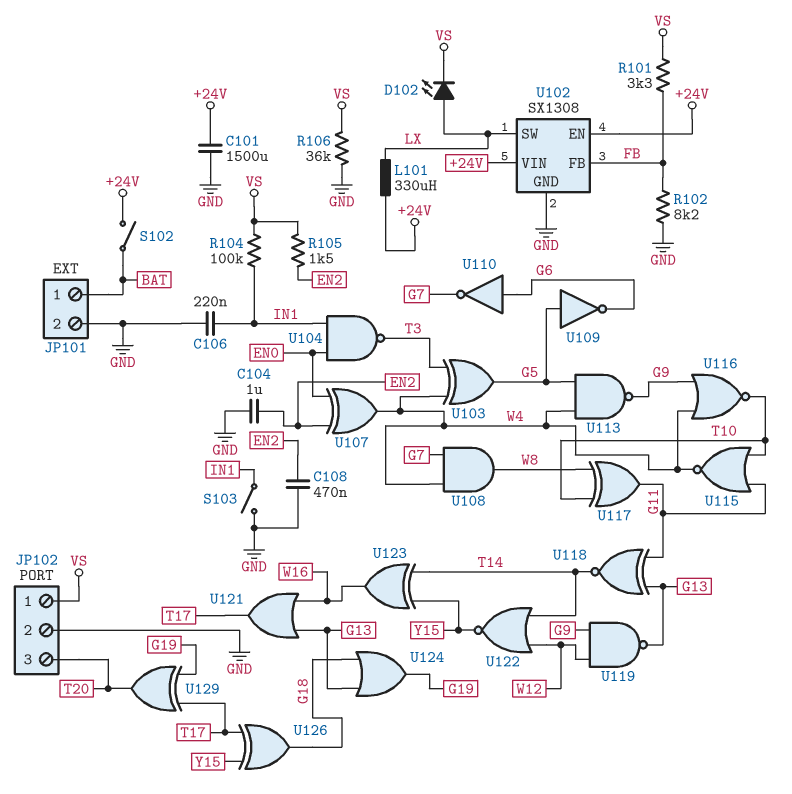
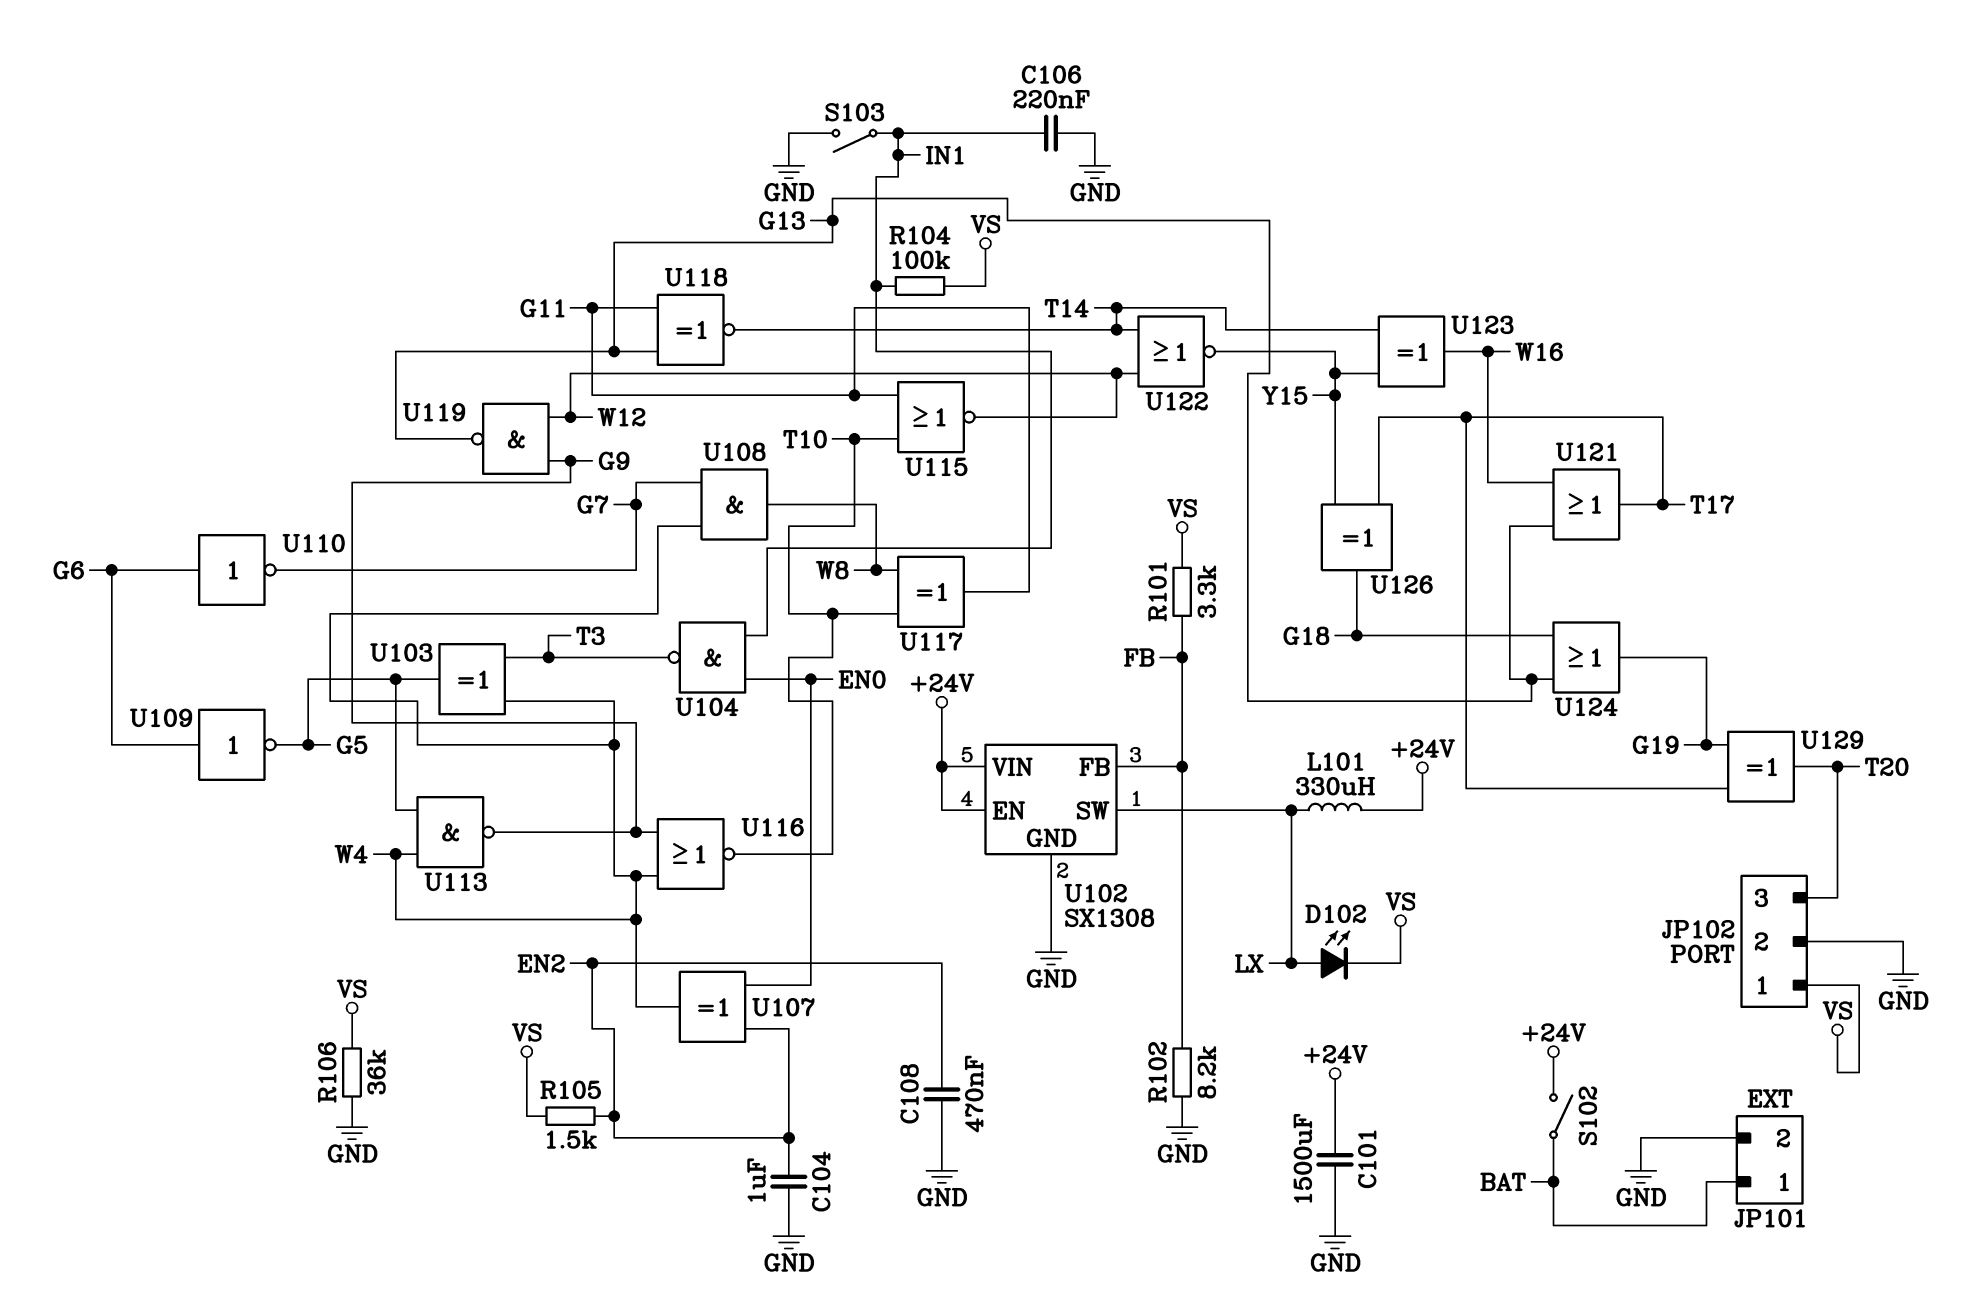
U109: NOT (in G5, out G6) -> NOT (in G6, out G5)
U115: NOR (in G11, in T10, out W4) -> NOR (in G11, in T10, out W12)

